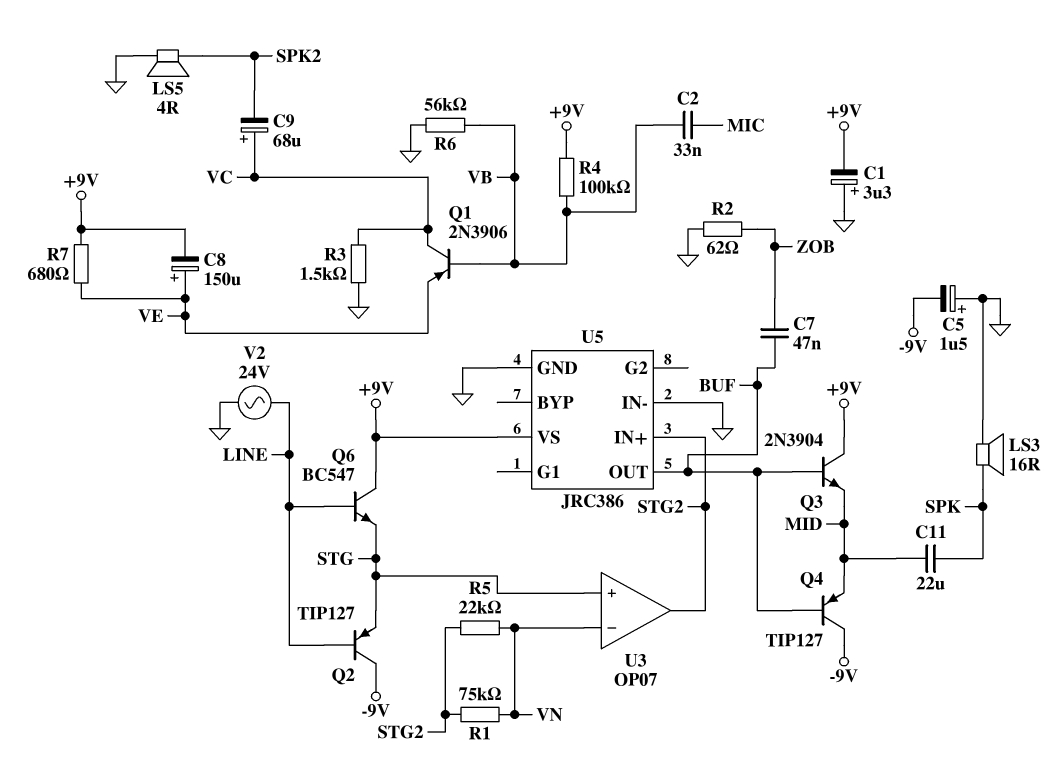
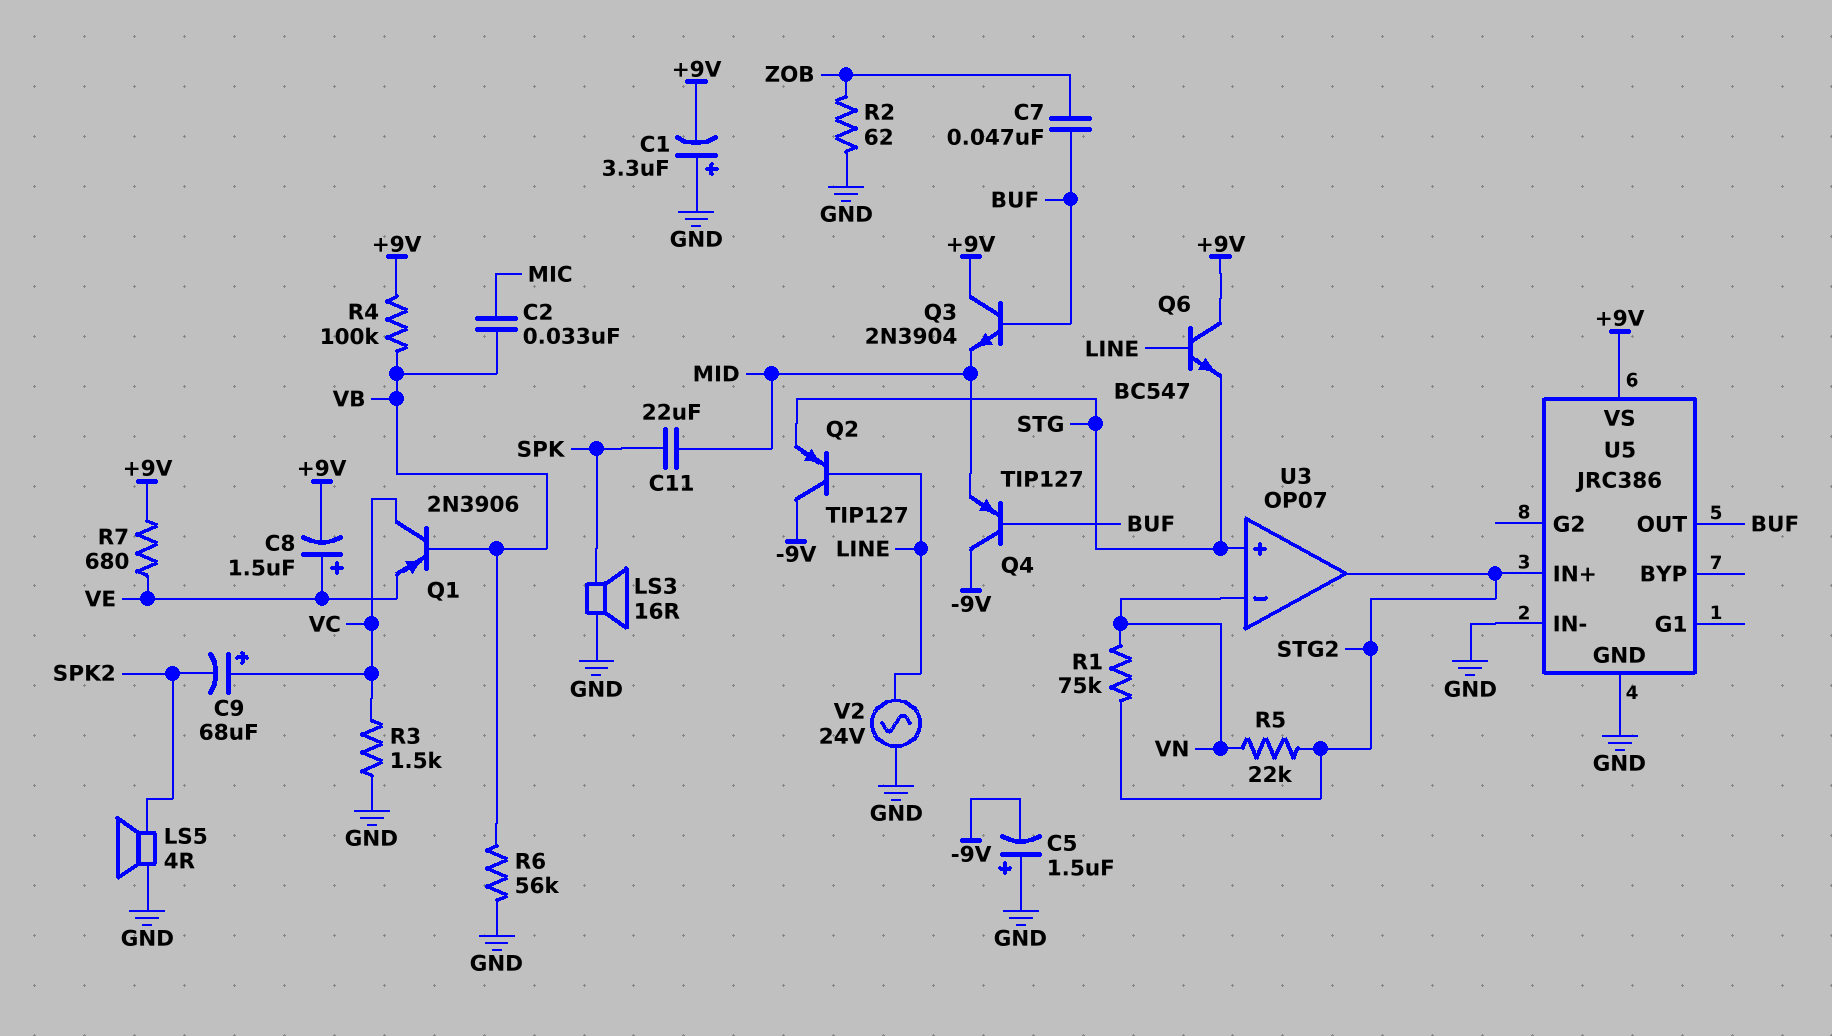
C8: 150uF (plus VE, minus +9V) -> 1.5uF (plus VE, minus +9V)

